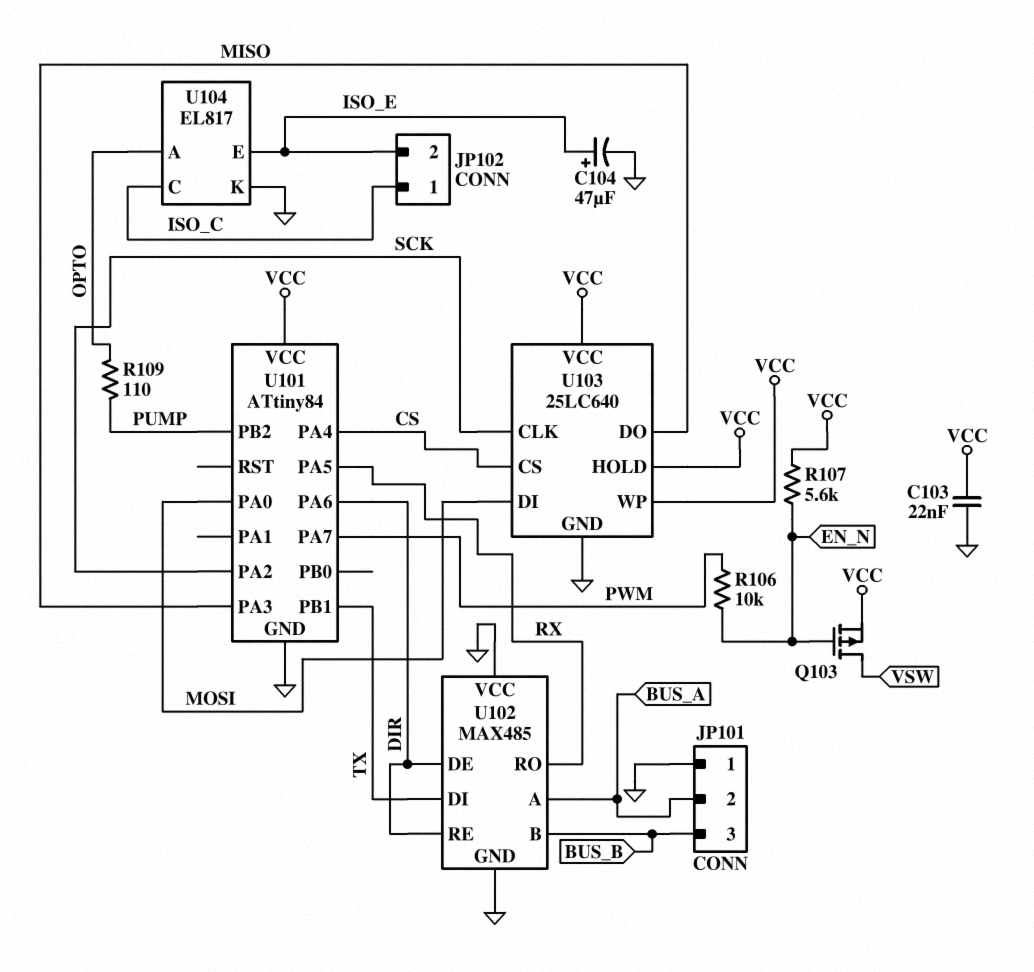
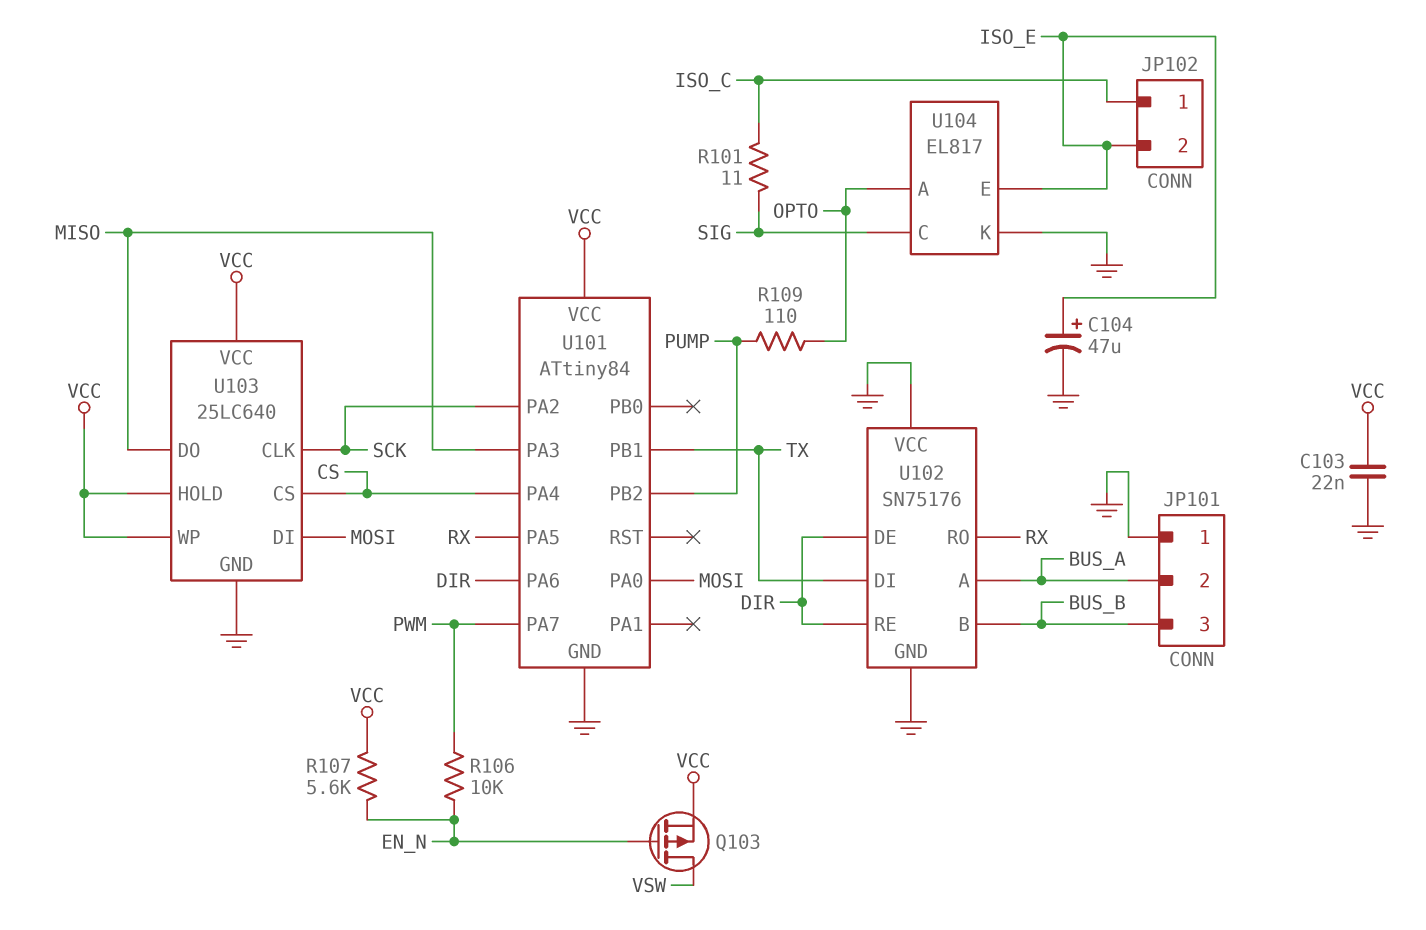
R101: none -> 11 (ISO_C, SIG)
U102: MAX485 -> SN75176
U104 pin C: ISO_C -> SIG

